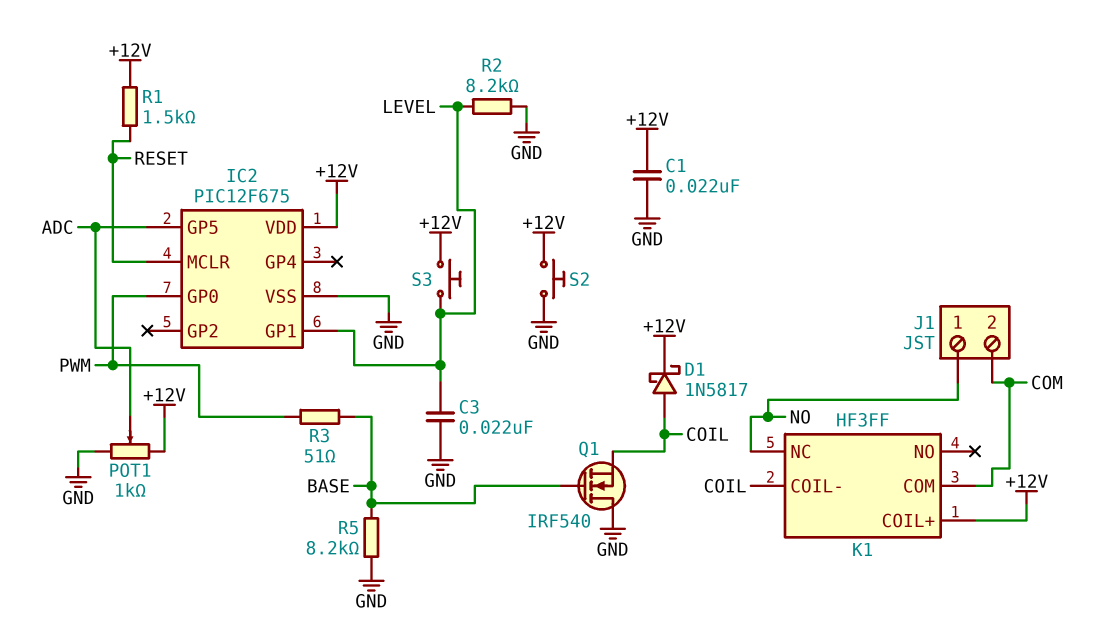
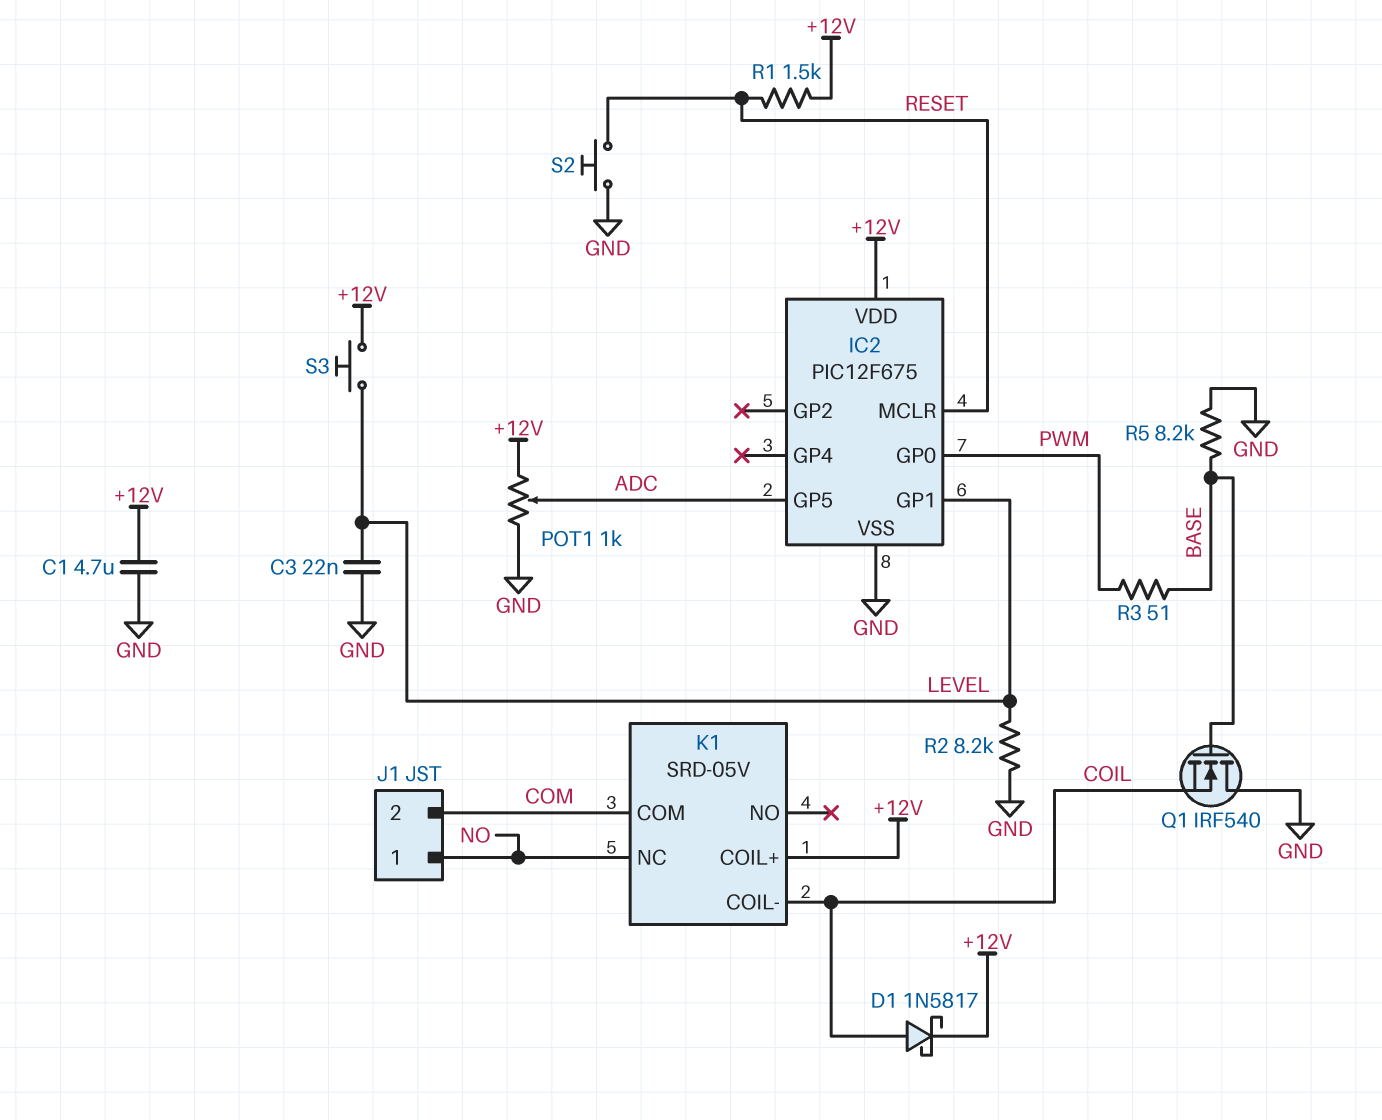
C1: 22nF (+12V, GND) -> 4.7uF (+12V, GND)
K1: HF3FF -> SRD-05V
S2: button (+12V, GND) -> button (GND, RESET)

